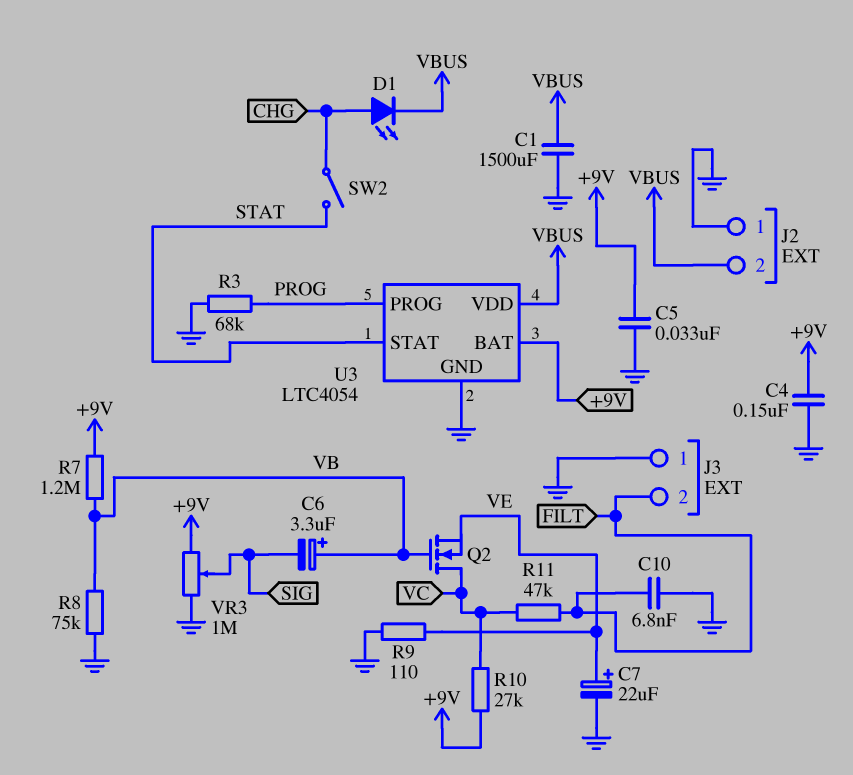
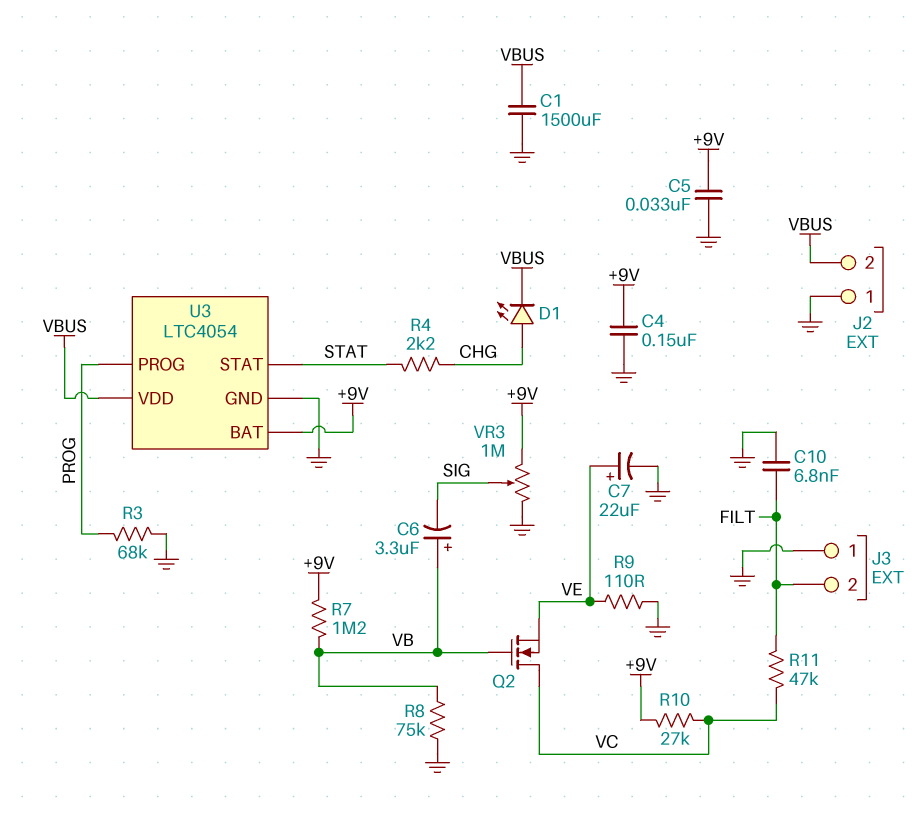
R4: none -> 2.2k (CHG, STAT)
SW2: switch (CHG, STAT) -> none

